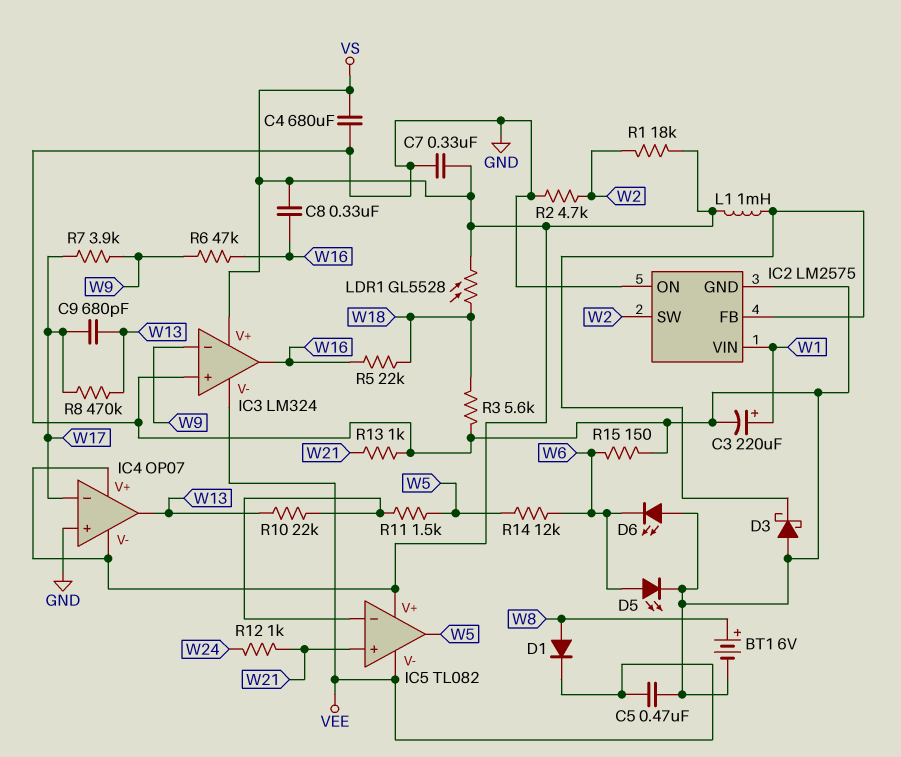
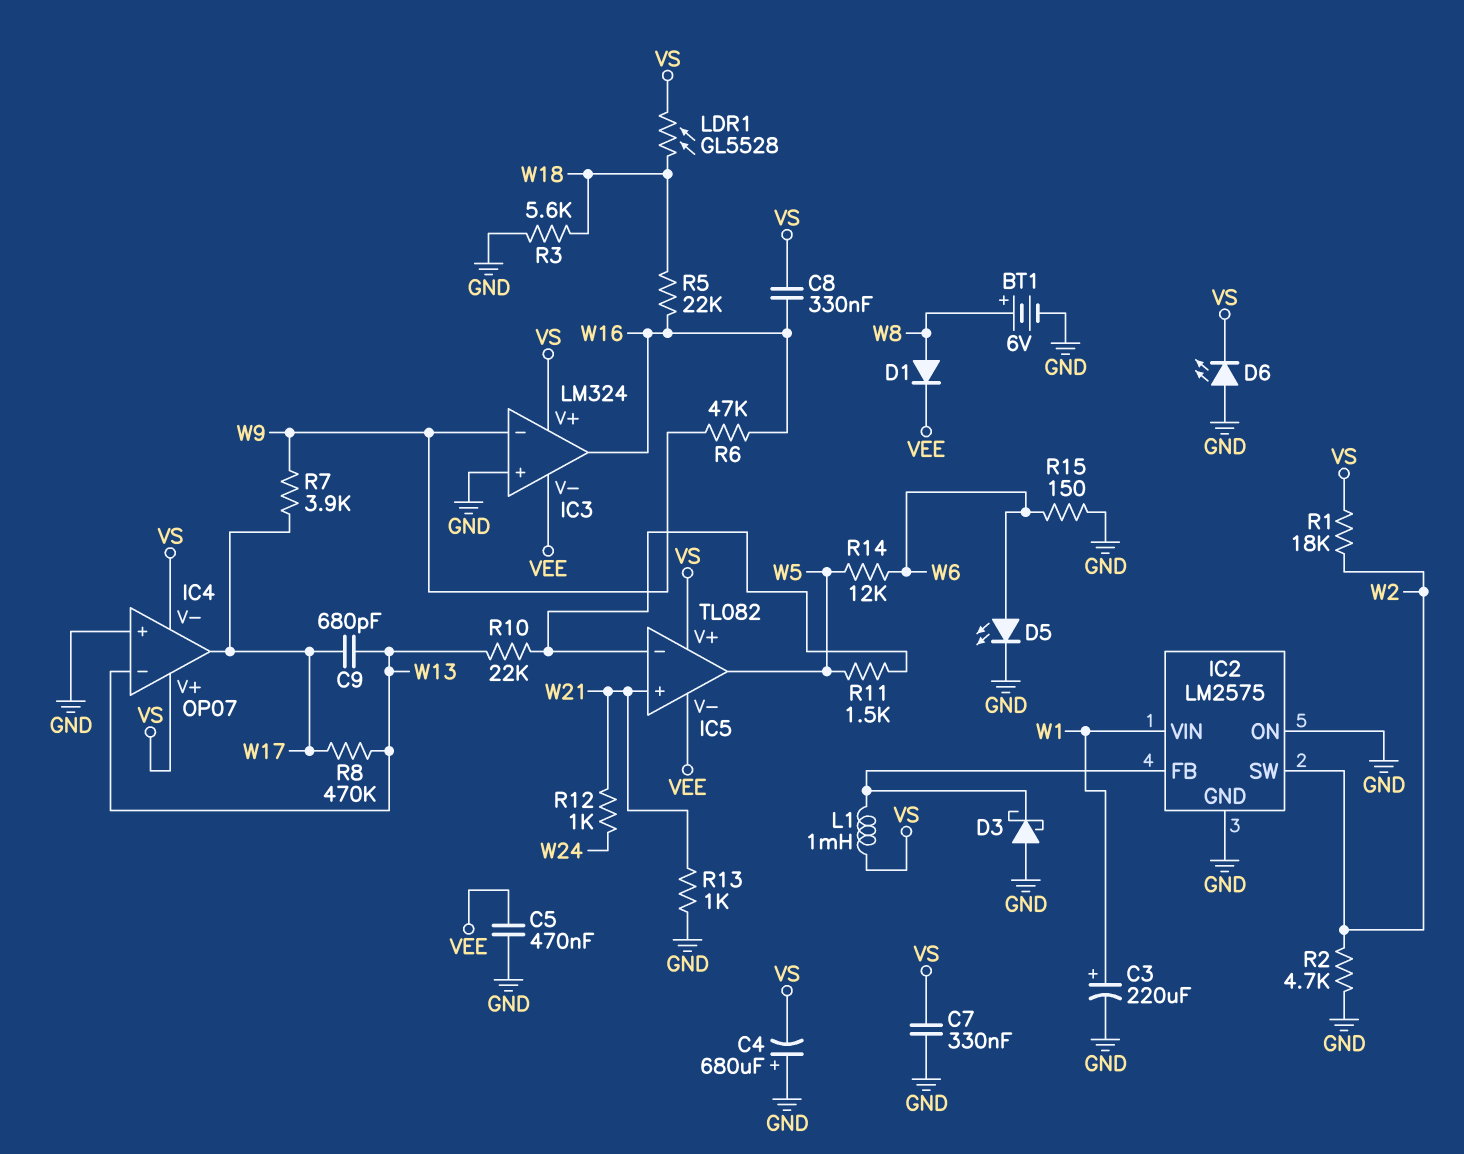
C4: 680uF (GND, VS) -> 680uF (plus GND, minus VS)
D6: LED (A GND, K W6) -> LED (A GND, K VS)
IC4 pin in-: W17 -> W13
IC4 pin out: W13 -> W17

